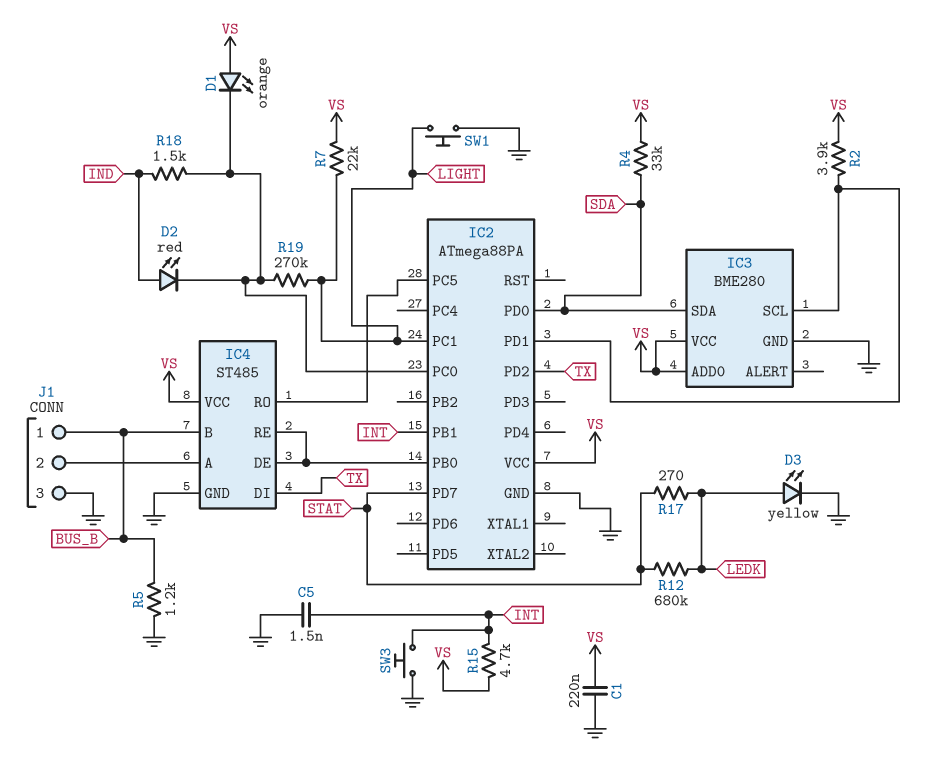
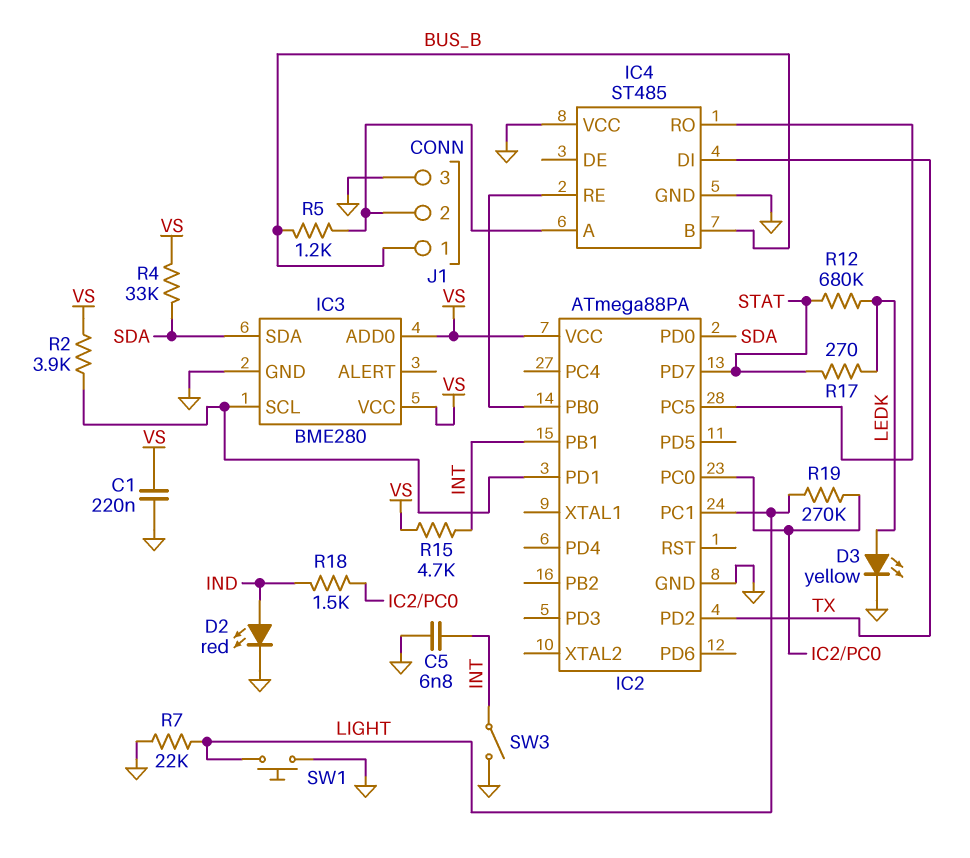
C5: 1.5nF (GND, INT) -> 6.8nF (GND, INT)
D1: LED orange (A VS, K IC2/PC0) -> none
D2: LED red (A IND, K IC2/PC0) -> LED red (A IND, K GND)
IC4 pin DE: IC2/PB0 -> none
IC4 pin VCC: VS -> GND
R5: 1.2k (BUS_B, GND) -> 1.2k (BUS_B, IC4/A)
R7: 22k (LIGHT, VS) -> 22k (GND, LIGHT)
SW3: button (GND, INT) -> switch (GND, INT)

